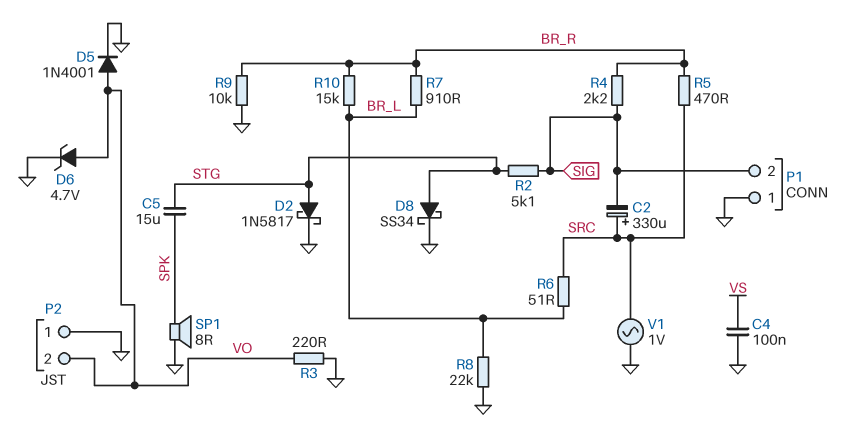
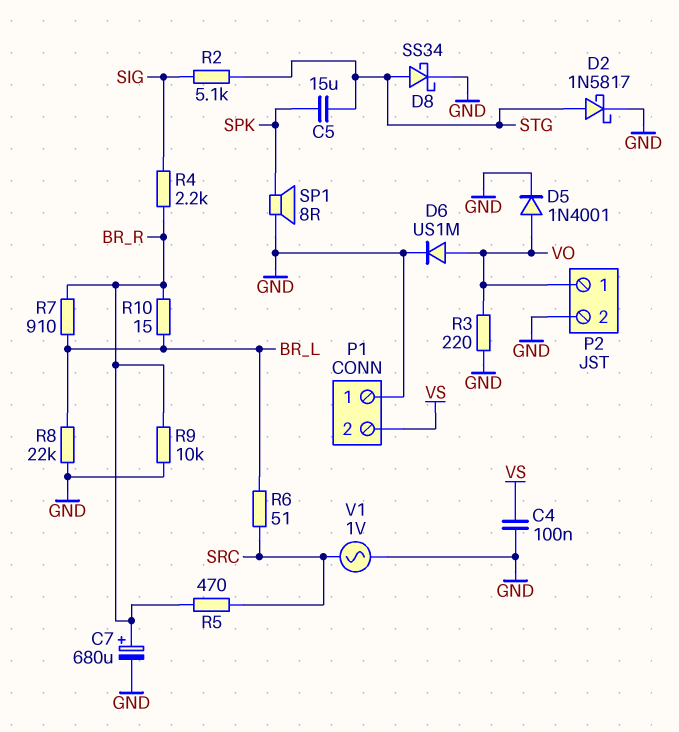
C2: 330uF (plus SRC, minus SIG) -> none
C7: none -> 680uF (plus BR_R, minus GND)
D6: zener 4.7V (A VO, K GND) -> diode US1M (A VO, K GND)
P1 pin 2: SIG -> VS
P2 pin 1: GND -> VO
P2 pin 2: VO -> GND
R10: 15k (BR_L, BR_R) -> 15 (BR_L, BR_R)

